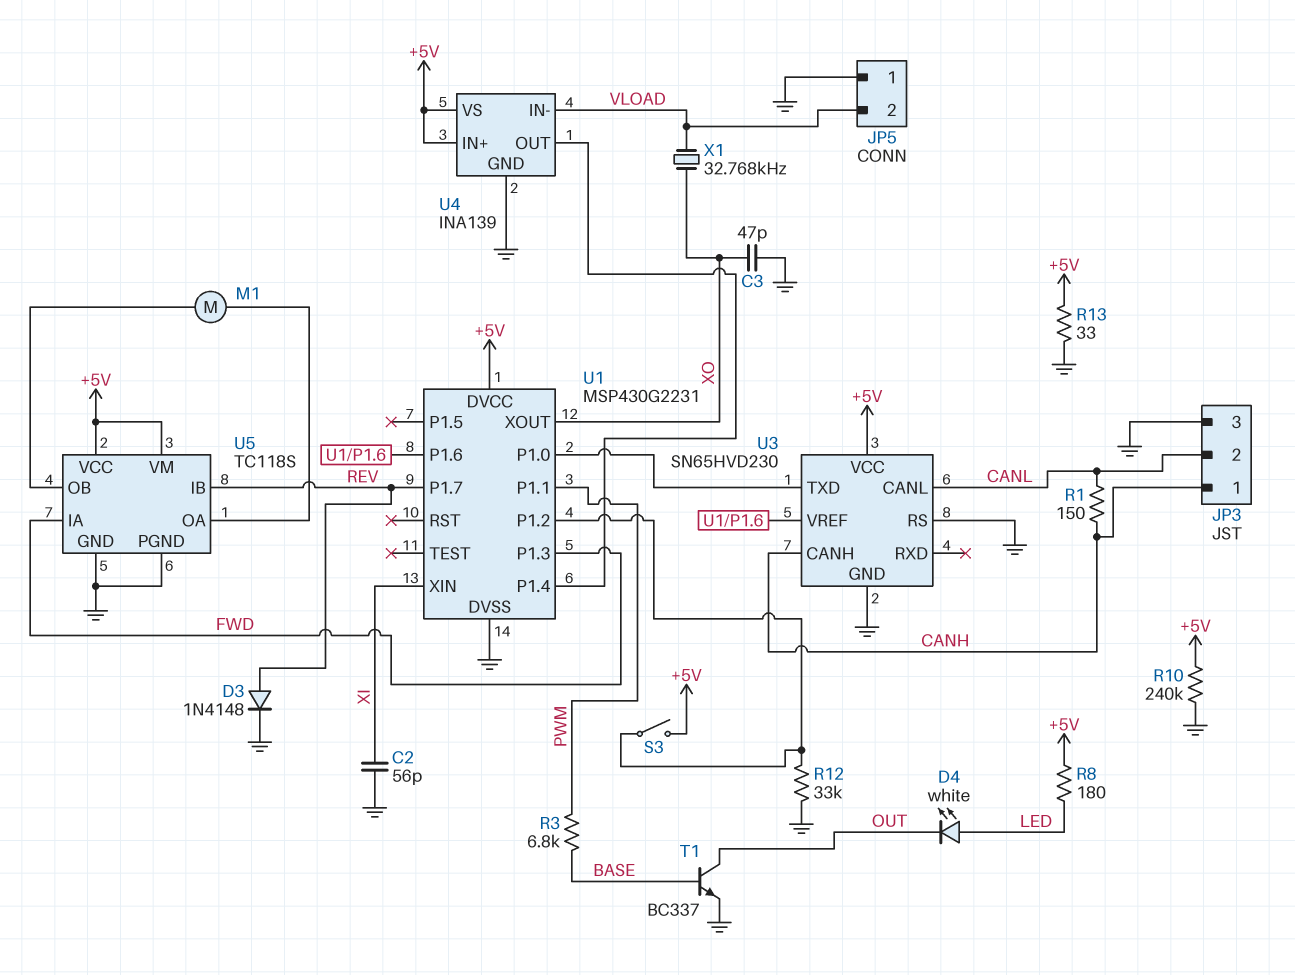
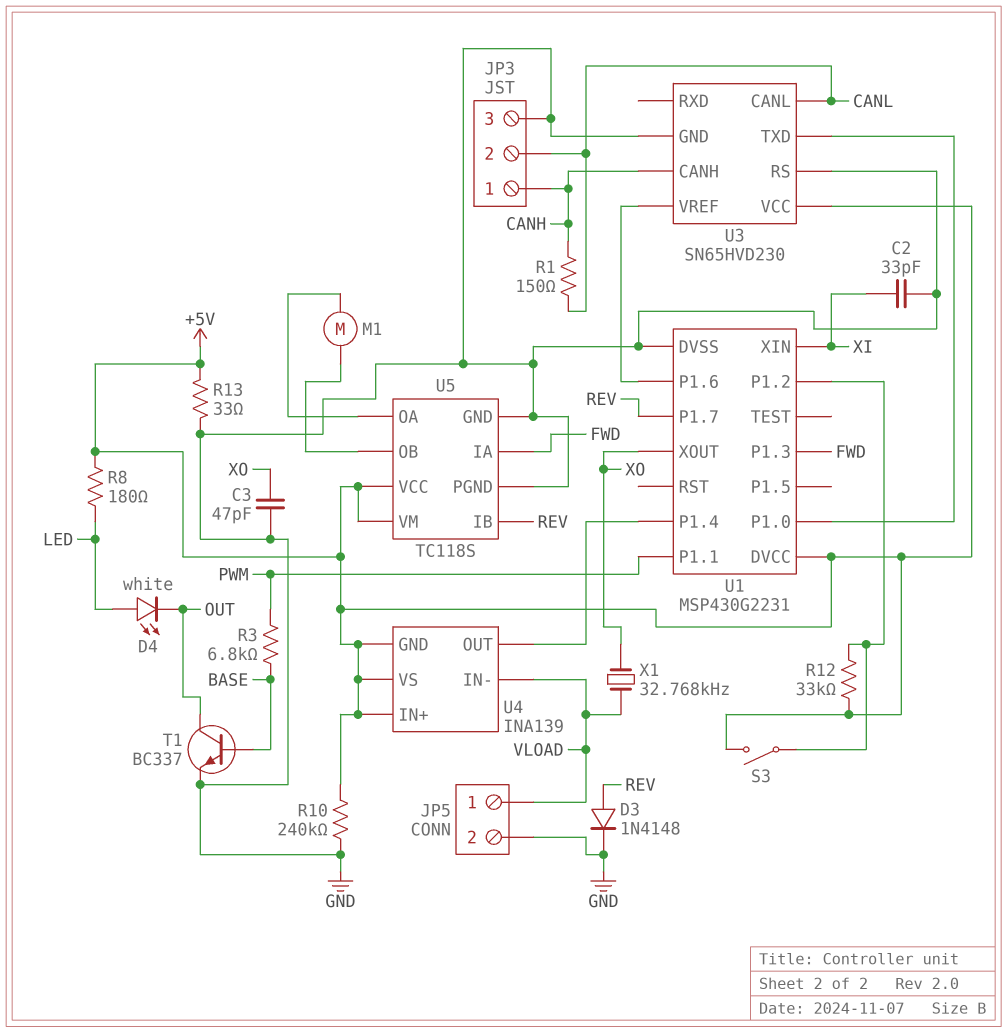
C2: 56pF (GND, XI) -> 33pF (GND, XI)
JP5 pin 1: GND -> VLOAD
JP5 pin 2: VLOAD -> GND
R12: 33k (GND, U1/P1.2) -> 33k (+5V, U1/P1.2)
U4 pin GND: GND -> +5V

